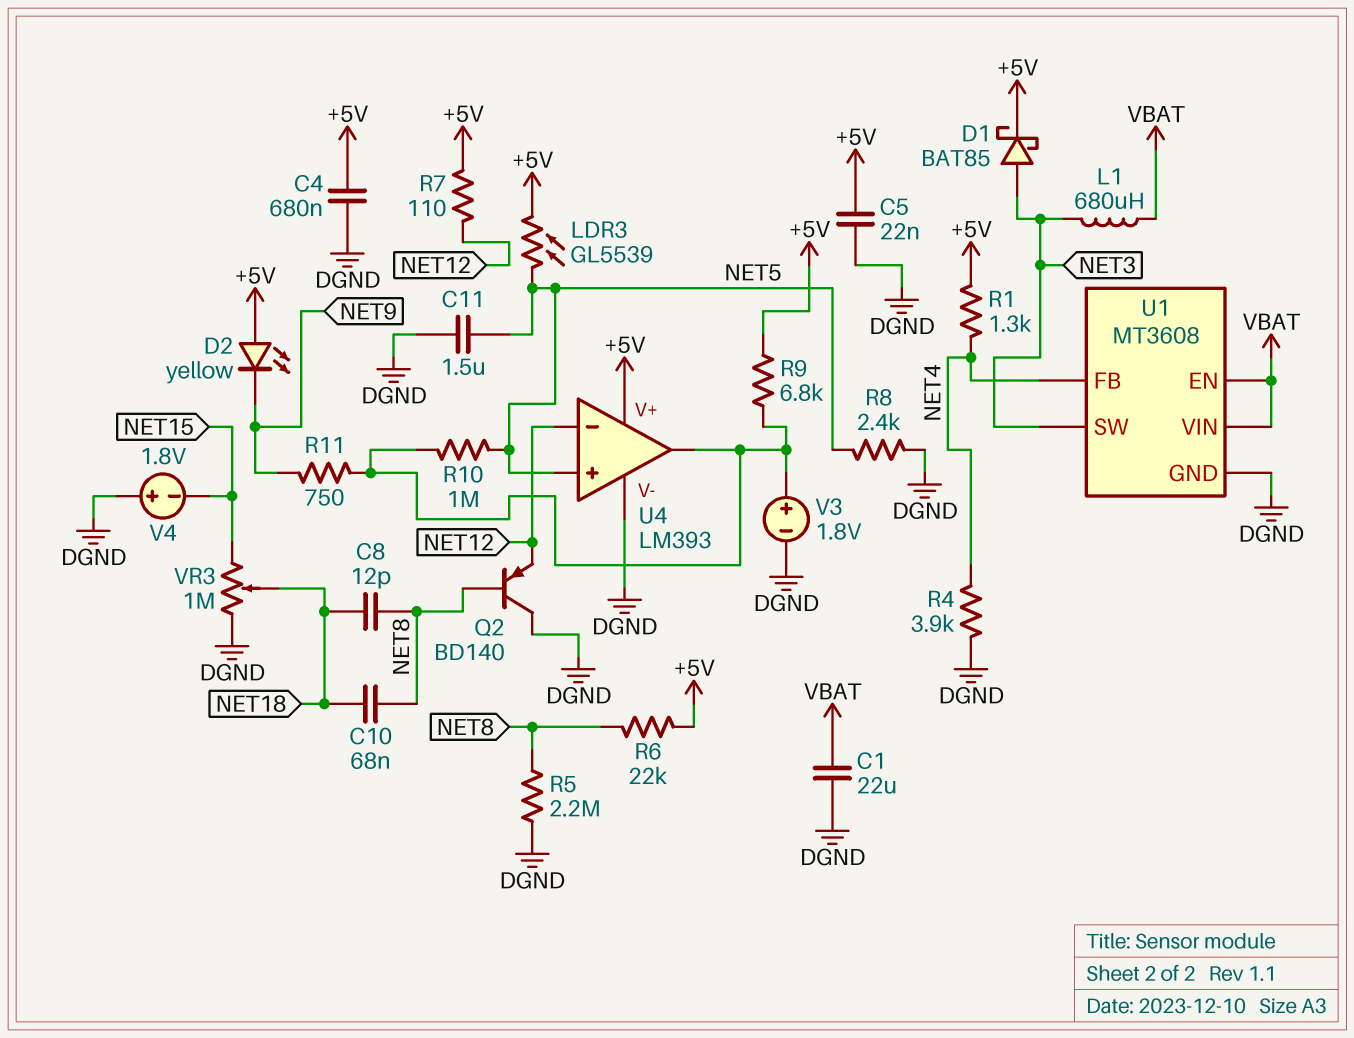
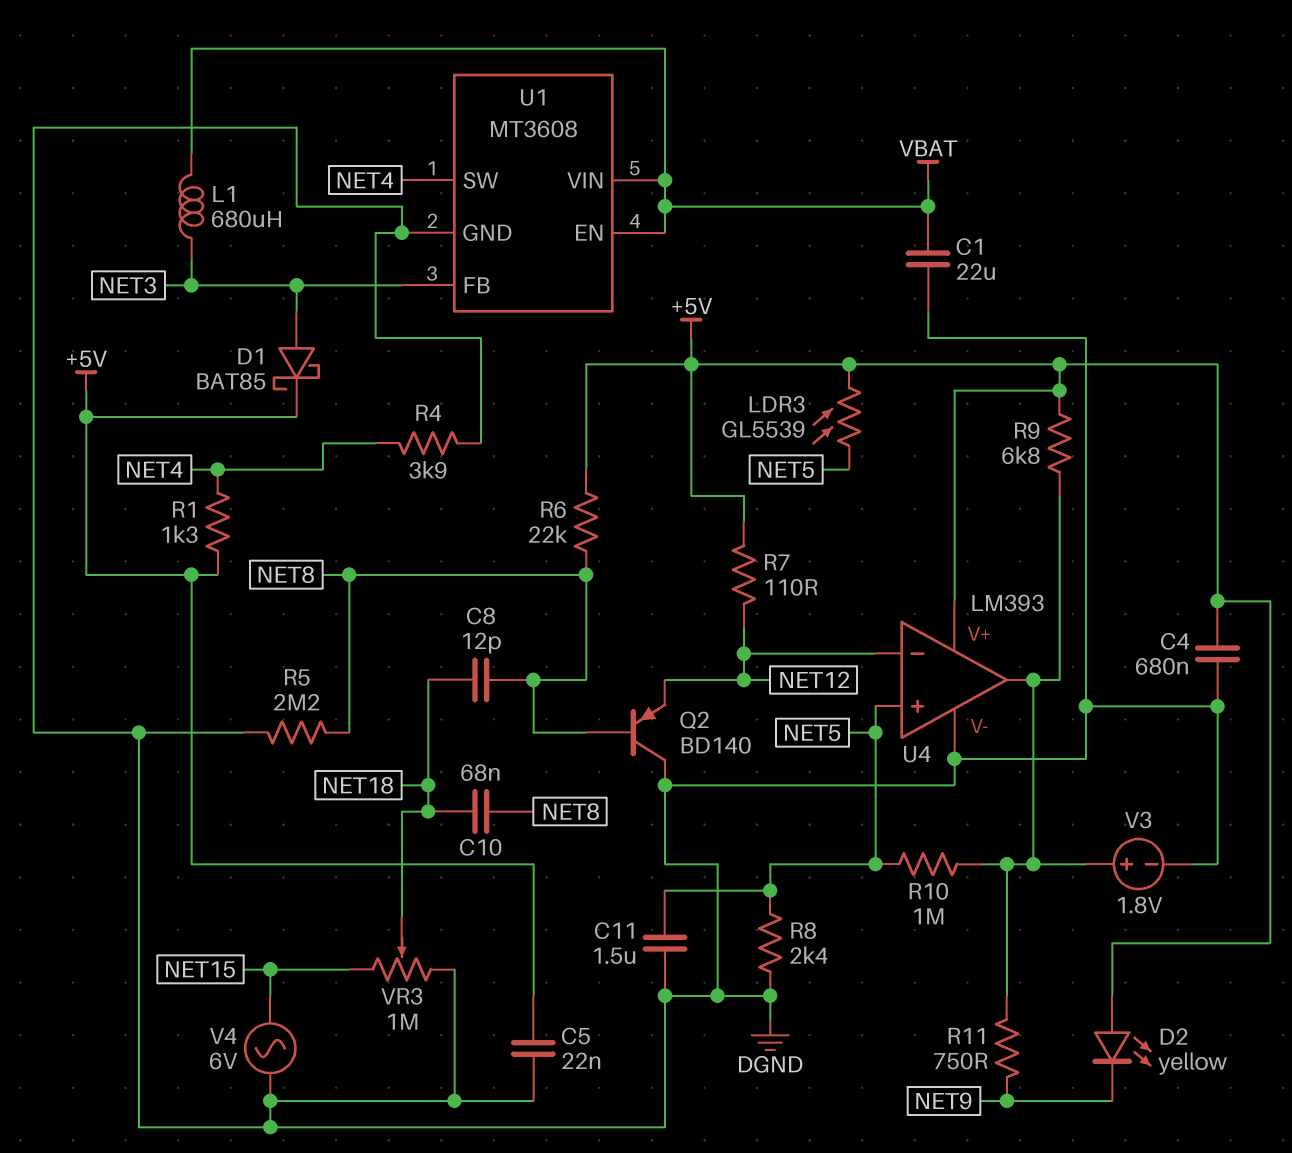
U1 pin FB: NET4 -> NET3
U1 pin SW: NET3 -> NET4
V4: 1.8V (plus DGND, minus NET15) -> AC 6V (DGND, NET15)

